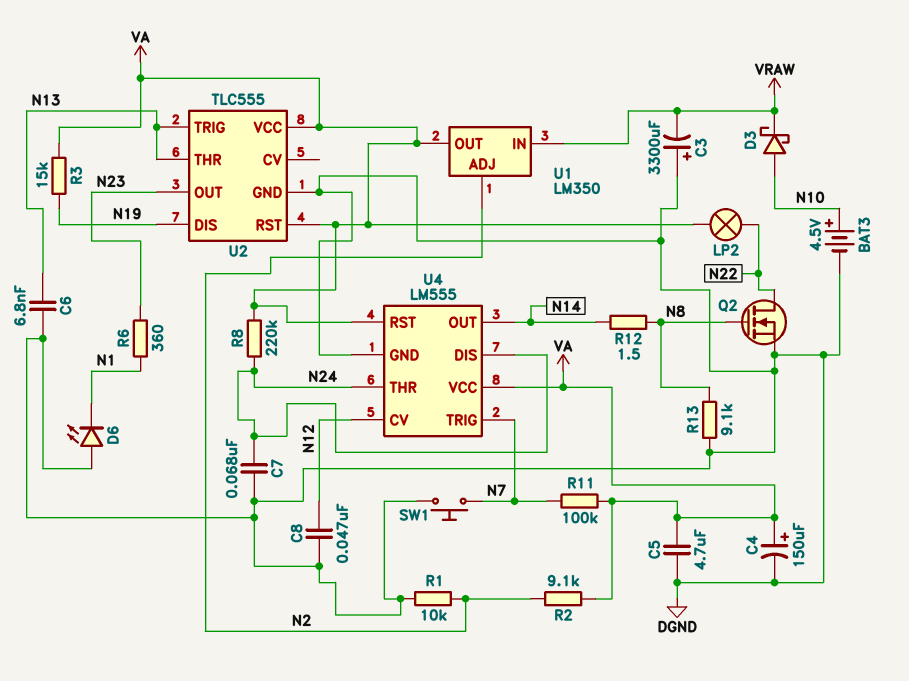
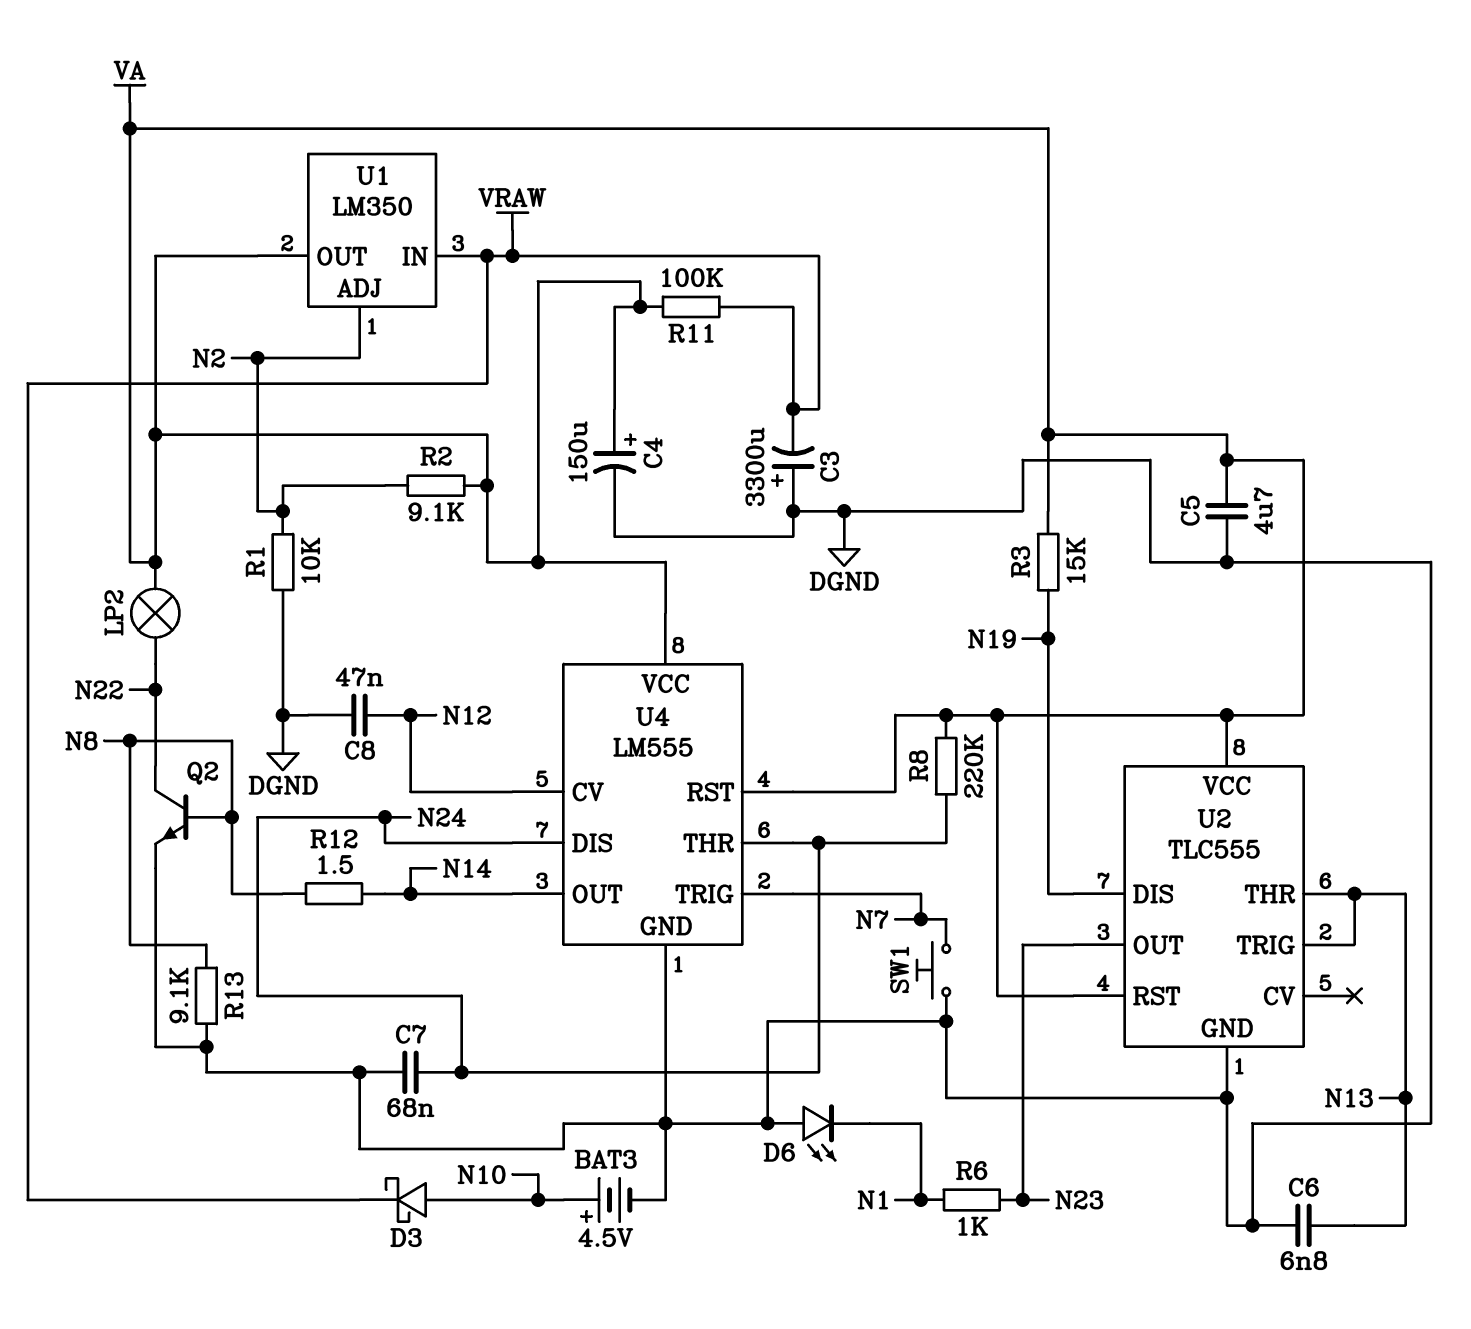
Q2: NMOS (G N8, D N22, S DGND) -> NPN (B N8, C N22, E DGND)
R6: 360 (N1, N23) -> 1k (N1, N23)
R11: 100k (N7, VA) -> 100k (VA, VRAW)

